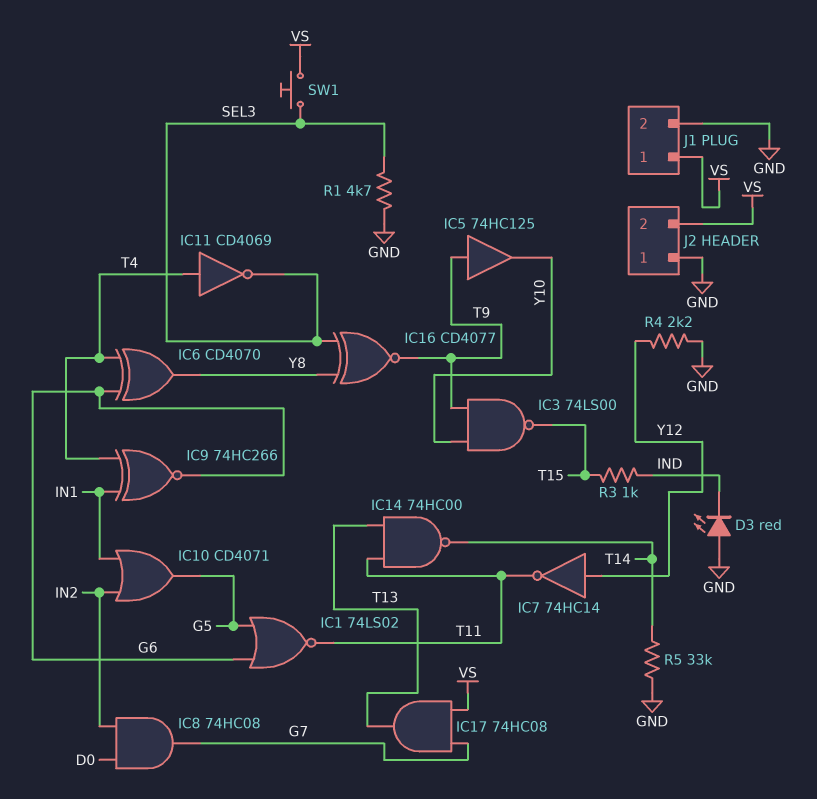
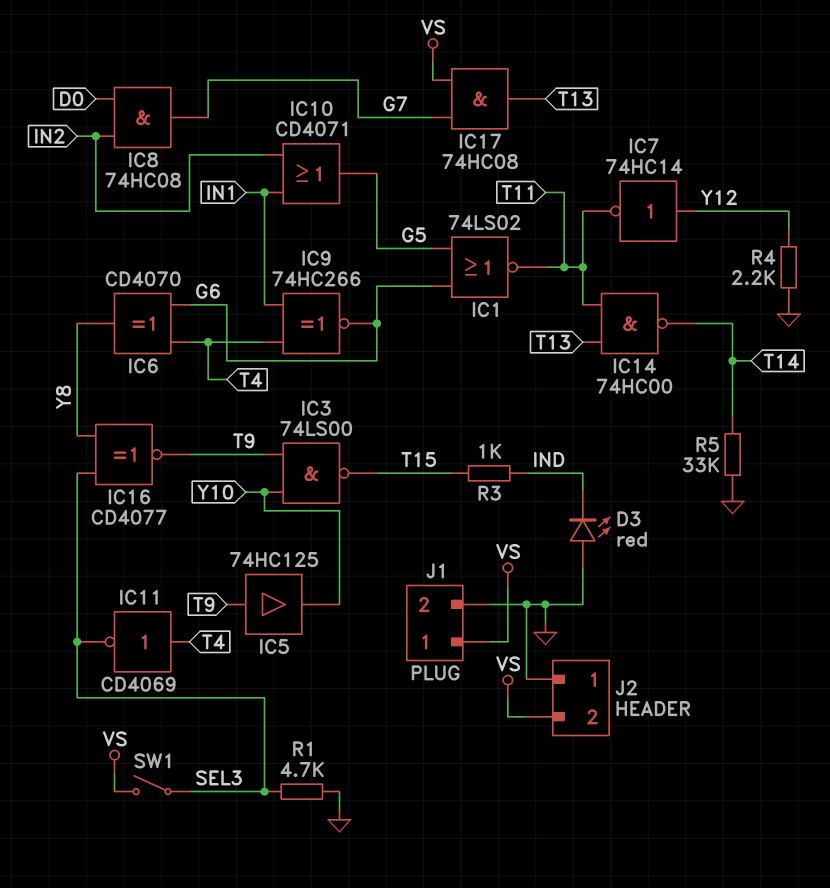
SW1: button (SEL3, VS) -> switch (SEL3, VS)

